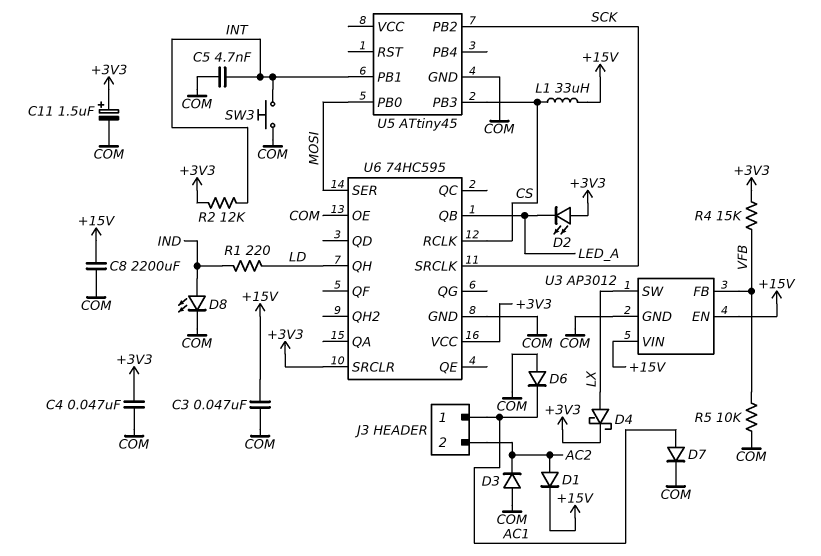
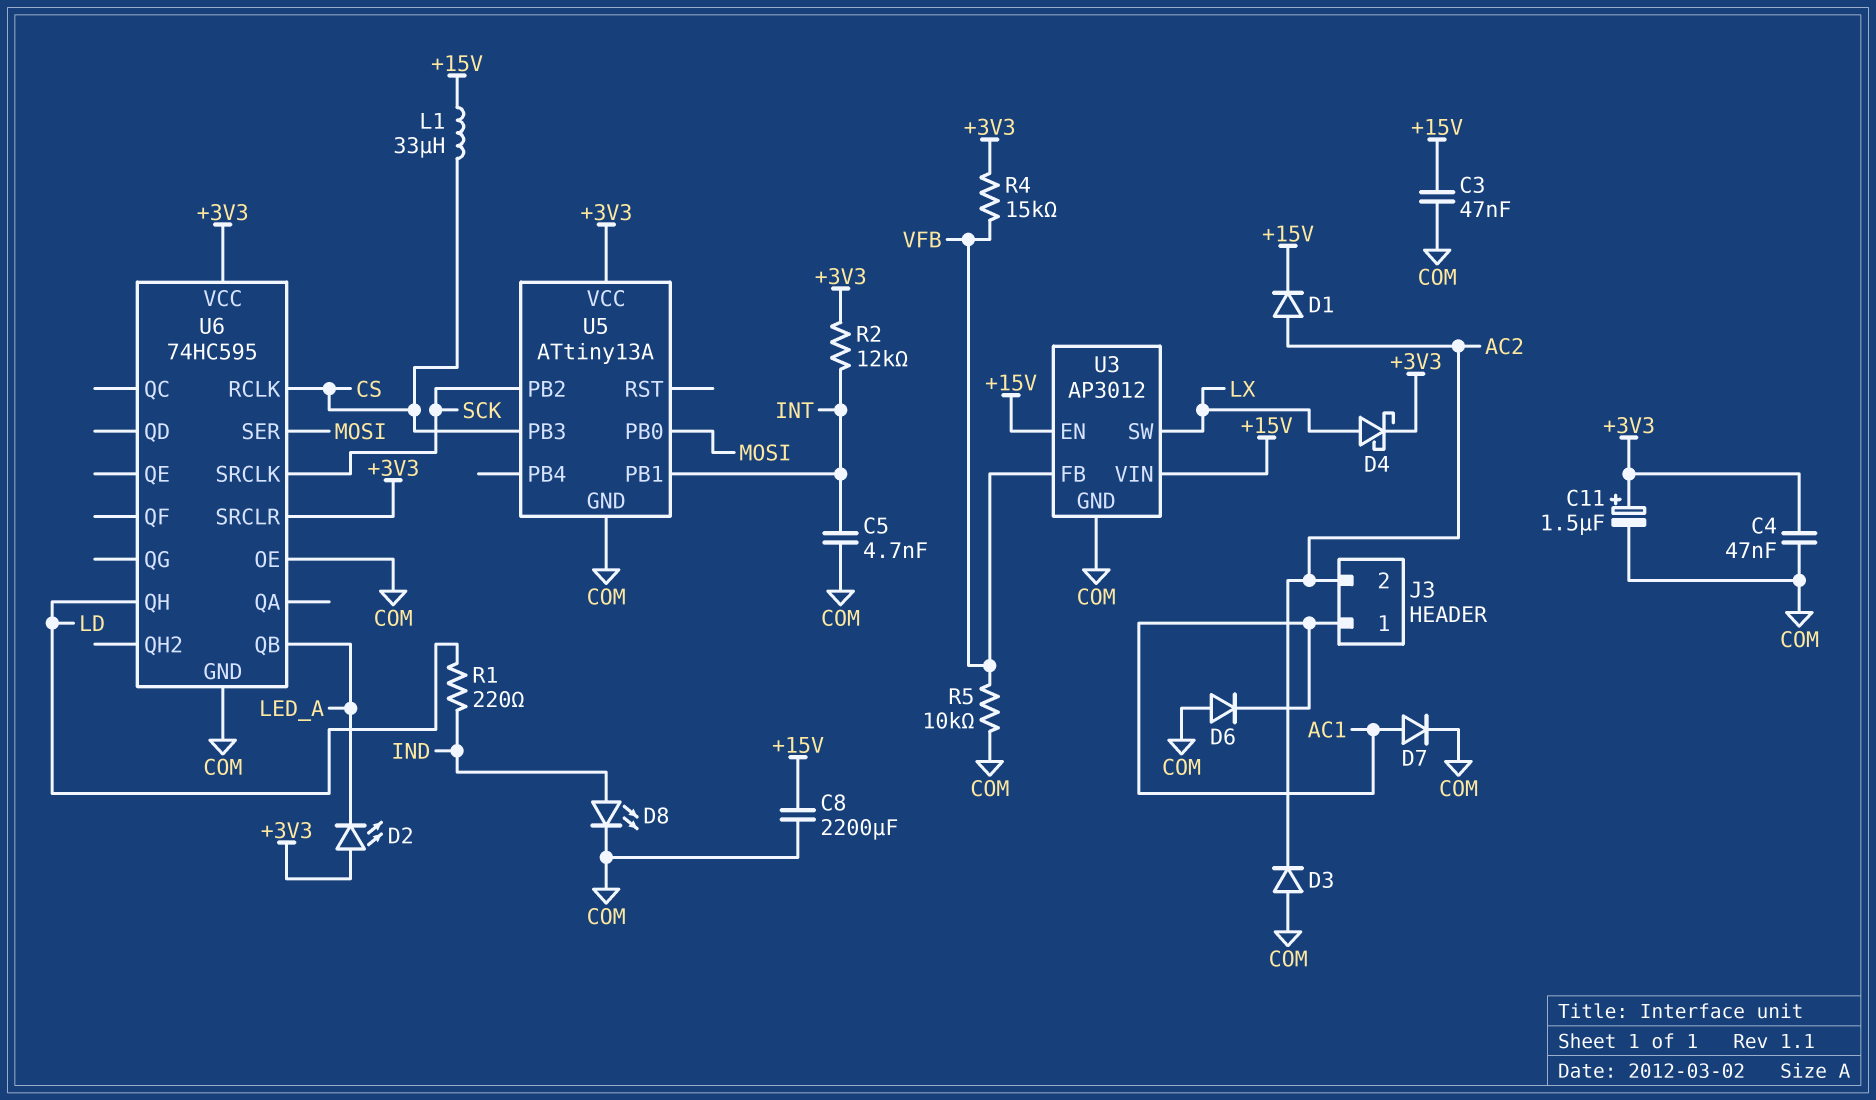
SW3: button (COM, INT) -> none
U5: ATtiny45 -> ATtiny13A
U5 pin VCC: none -> +3V3

